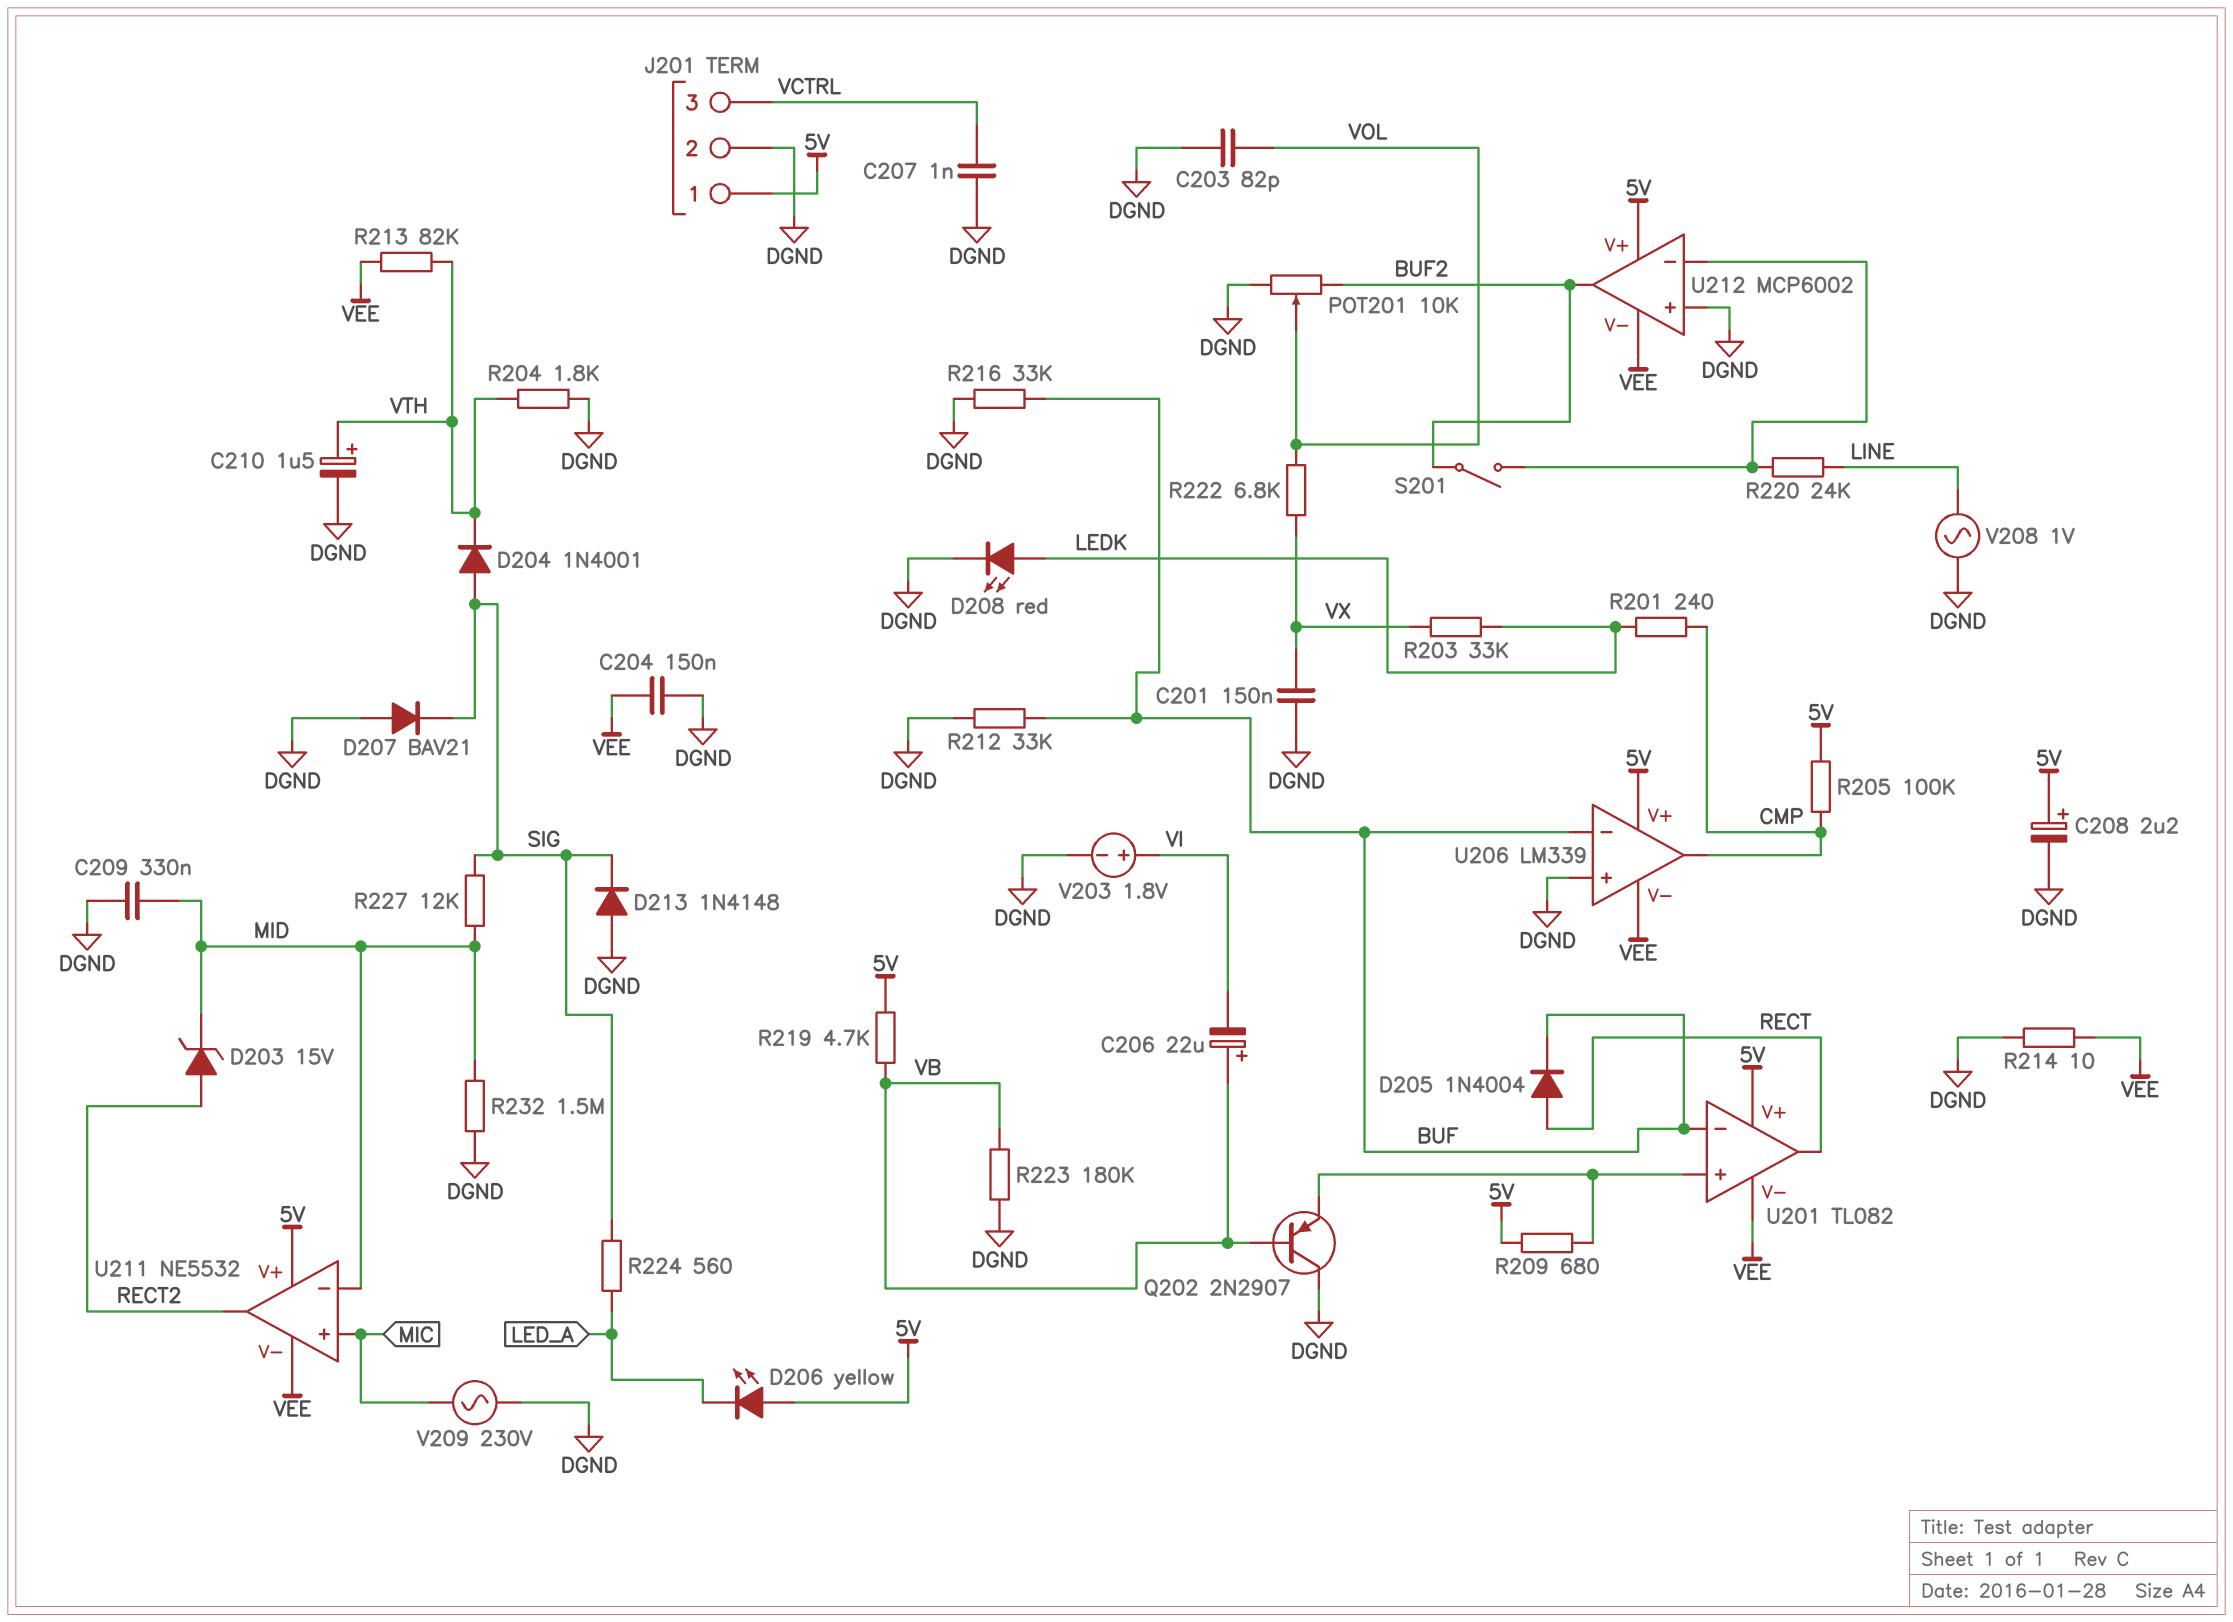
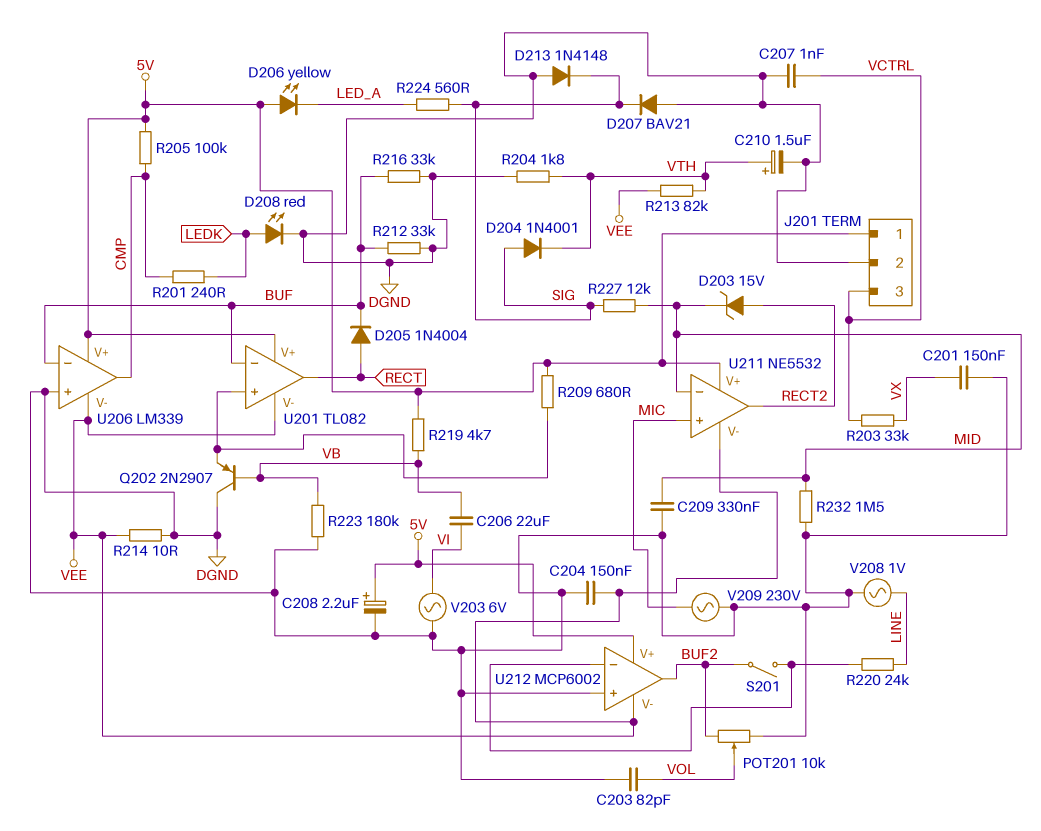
C206: 22uF (plus VB, minus VI) -> 22uF (VB, VI)
R203: 33k (LEDK, VX) -> 33k (VCTRL, VX)
R222: 6.8k (VOL, VX) -> none
V203: 1.8V (plus VI, minus DGND) -> AC 6V (DGND, VI)

